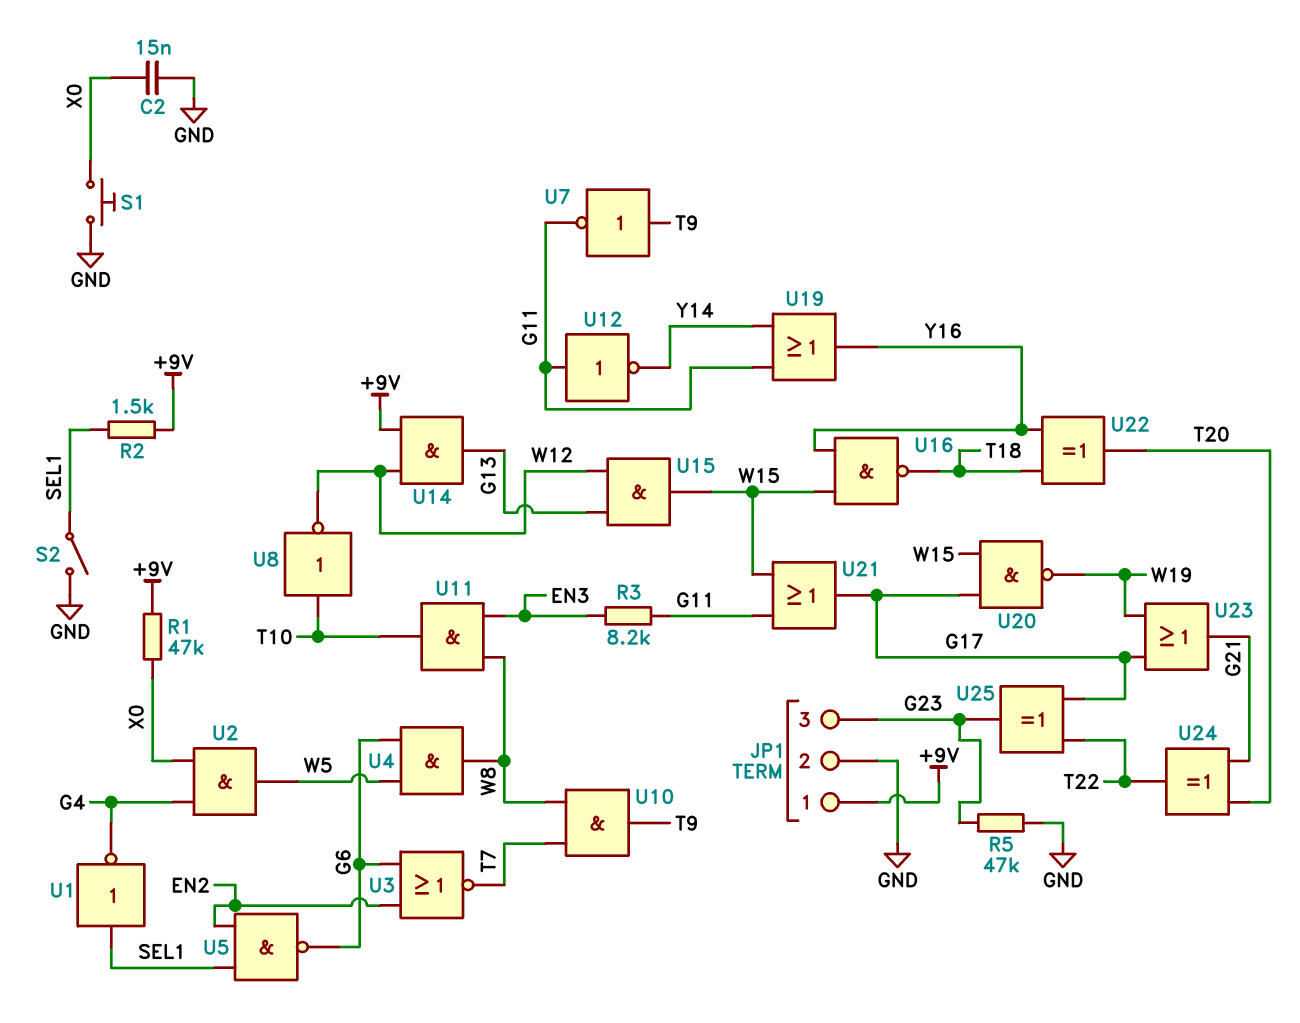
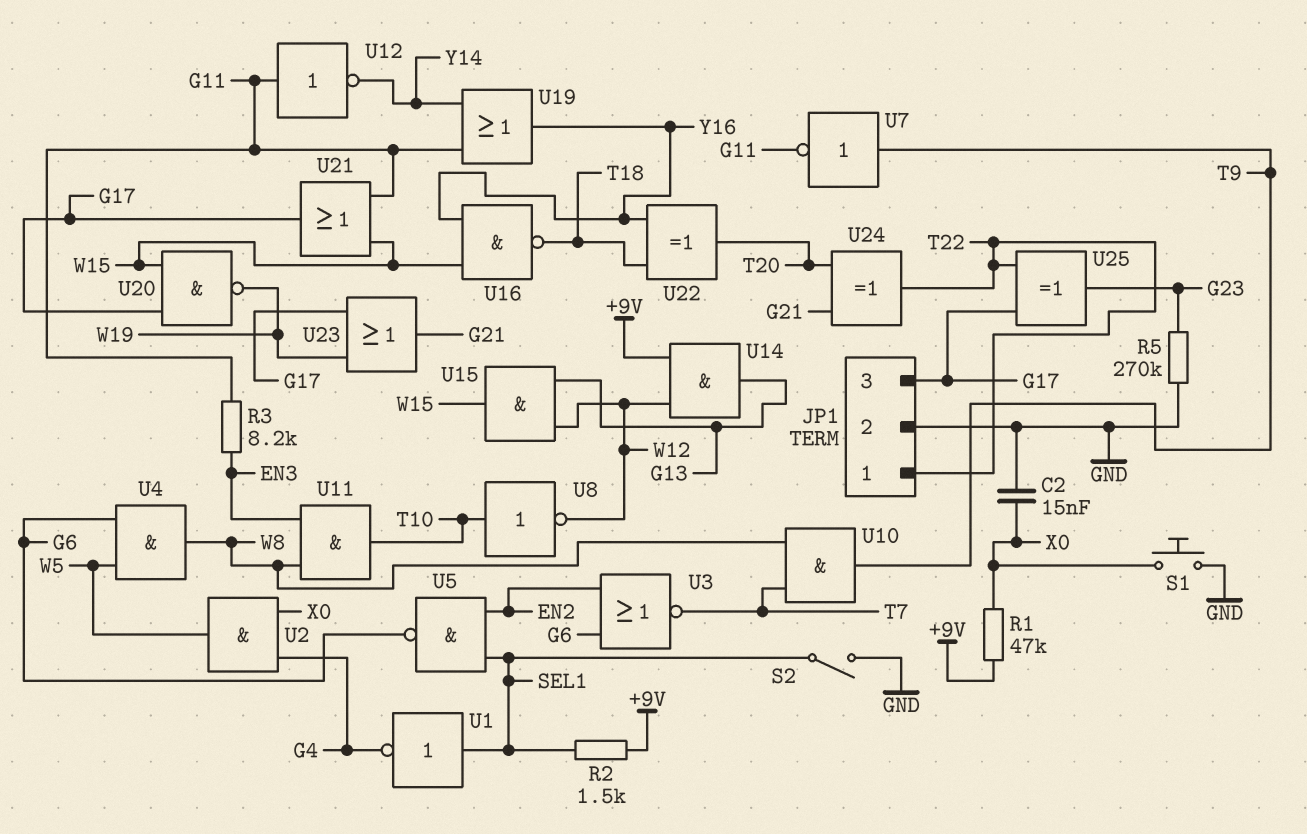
JP1 pin 1: +9V -> T22
JP1 pin 3: G23 -> G17
R5: 47k (G23, GND) -> 270k (G23, GND)

